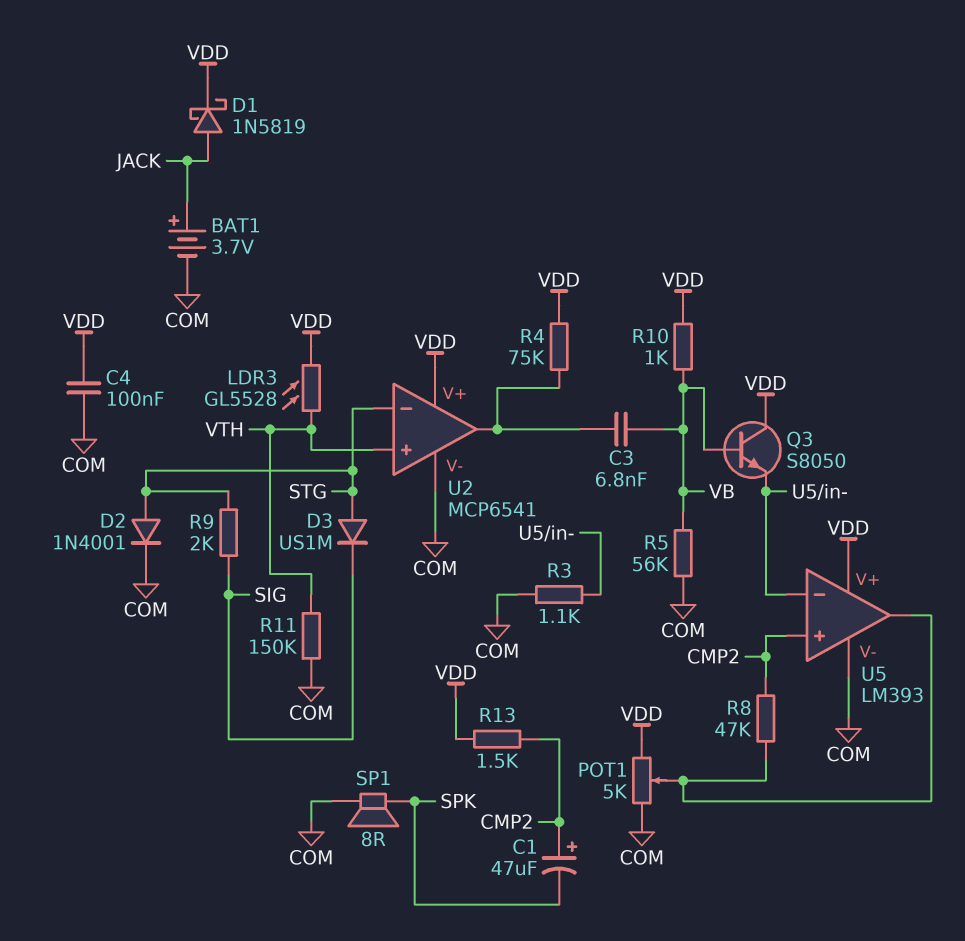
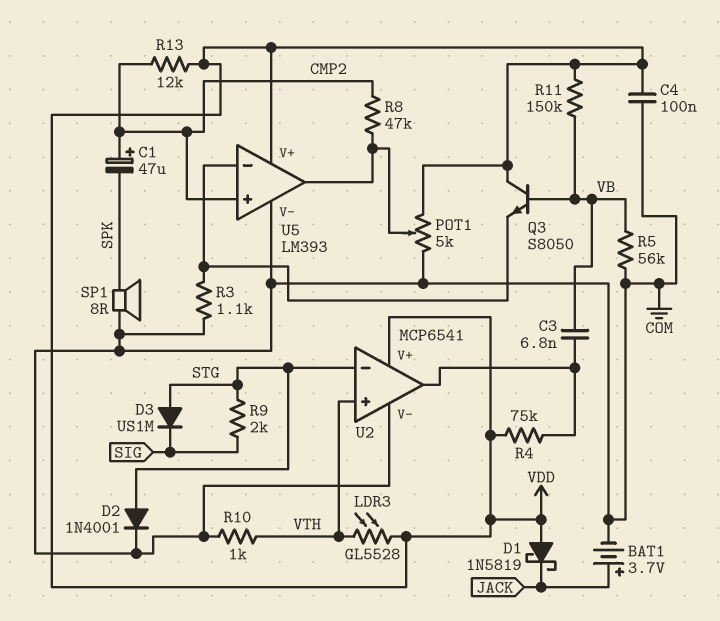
D1: schottky 1N5819 (A JACK, K VDD) -> schottky 1N5819 (A VDD, K JACK)
R10: 1k (VB, VDD) -> 1k (COM, VTH)
R11: 150k (COM, VTH) -> 150k (VB, VDD)
R13: 1.5k (CMP2, VDD) -> 12k (CMP2, VDD)

